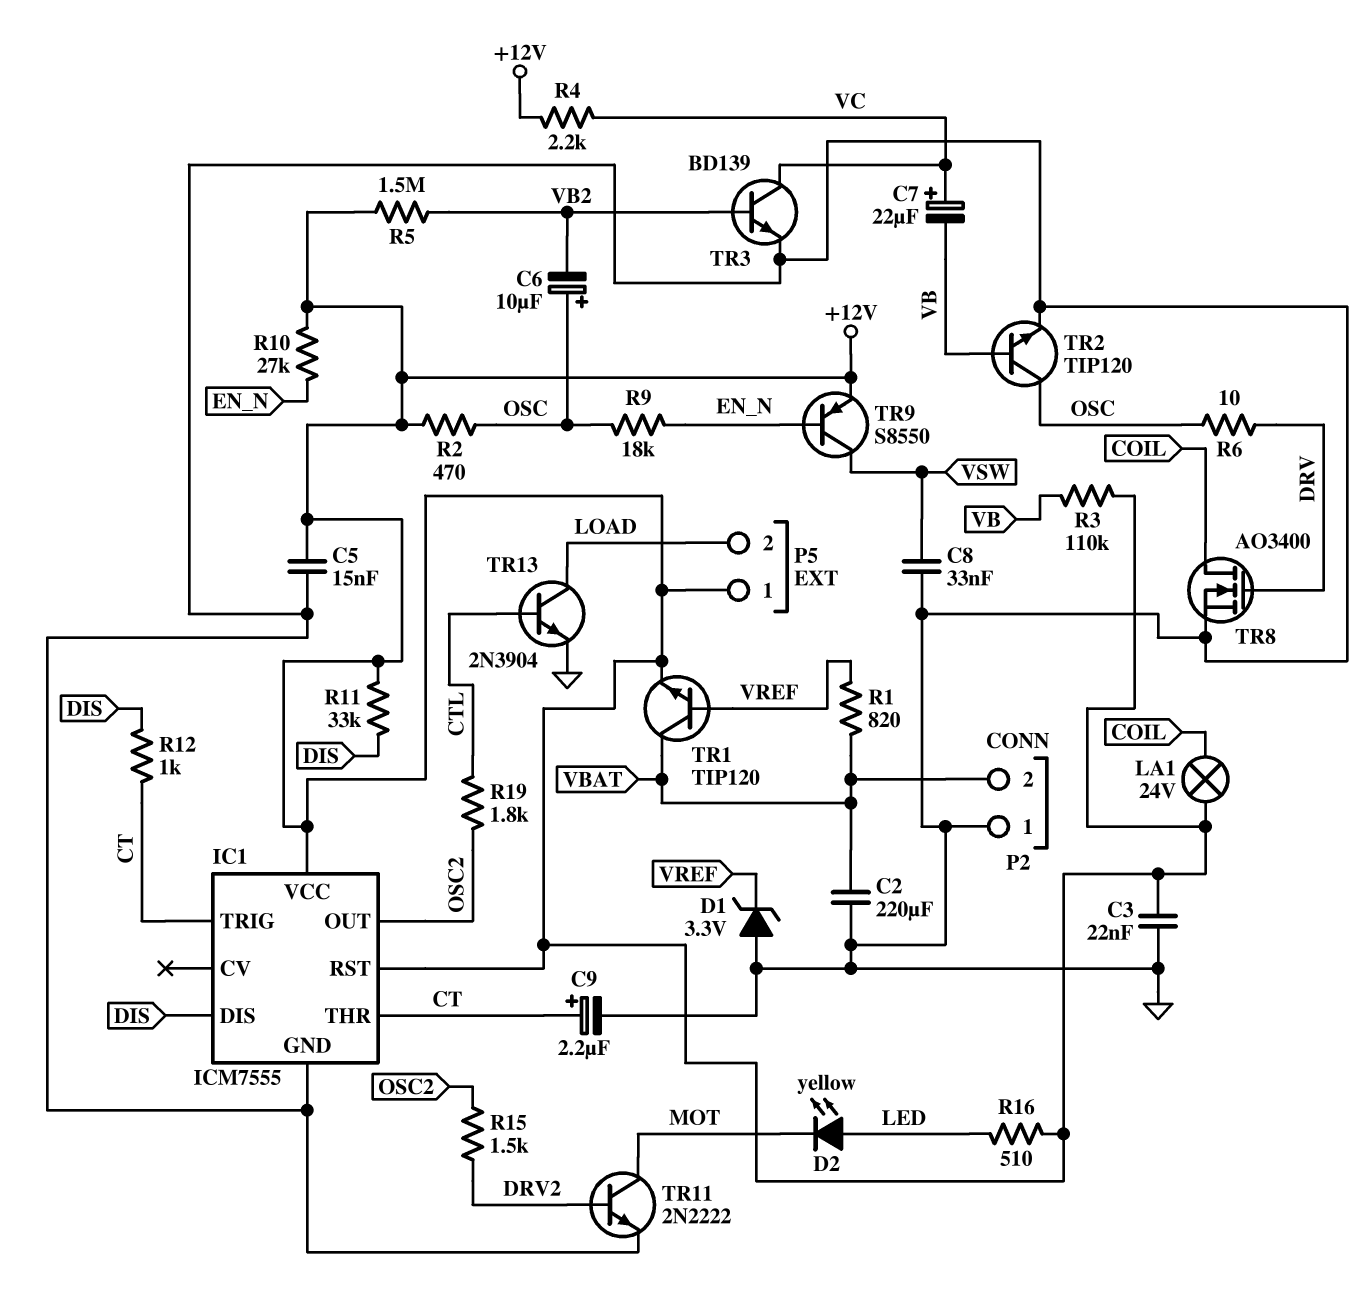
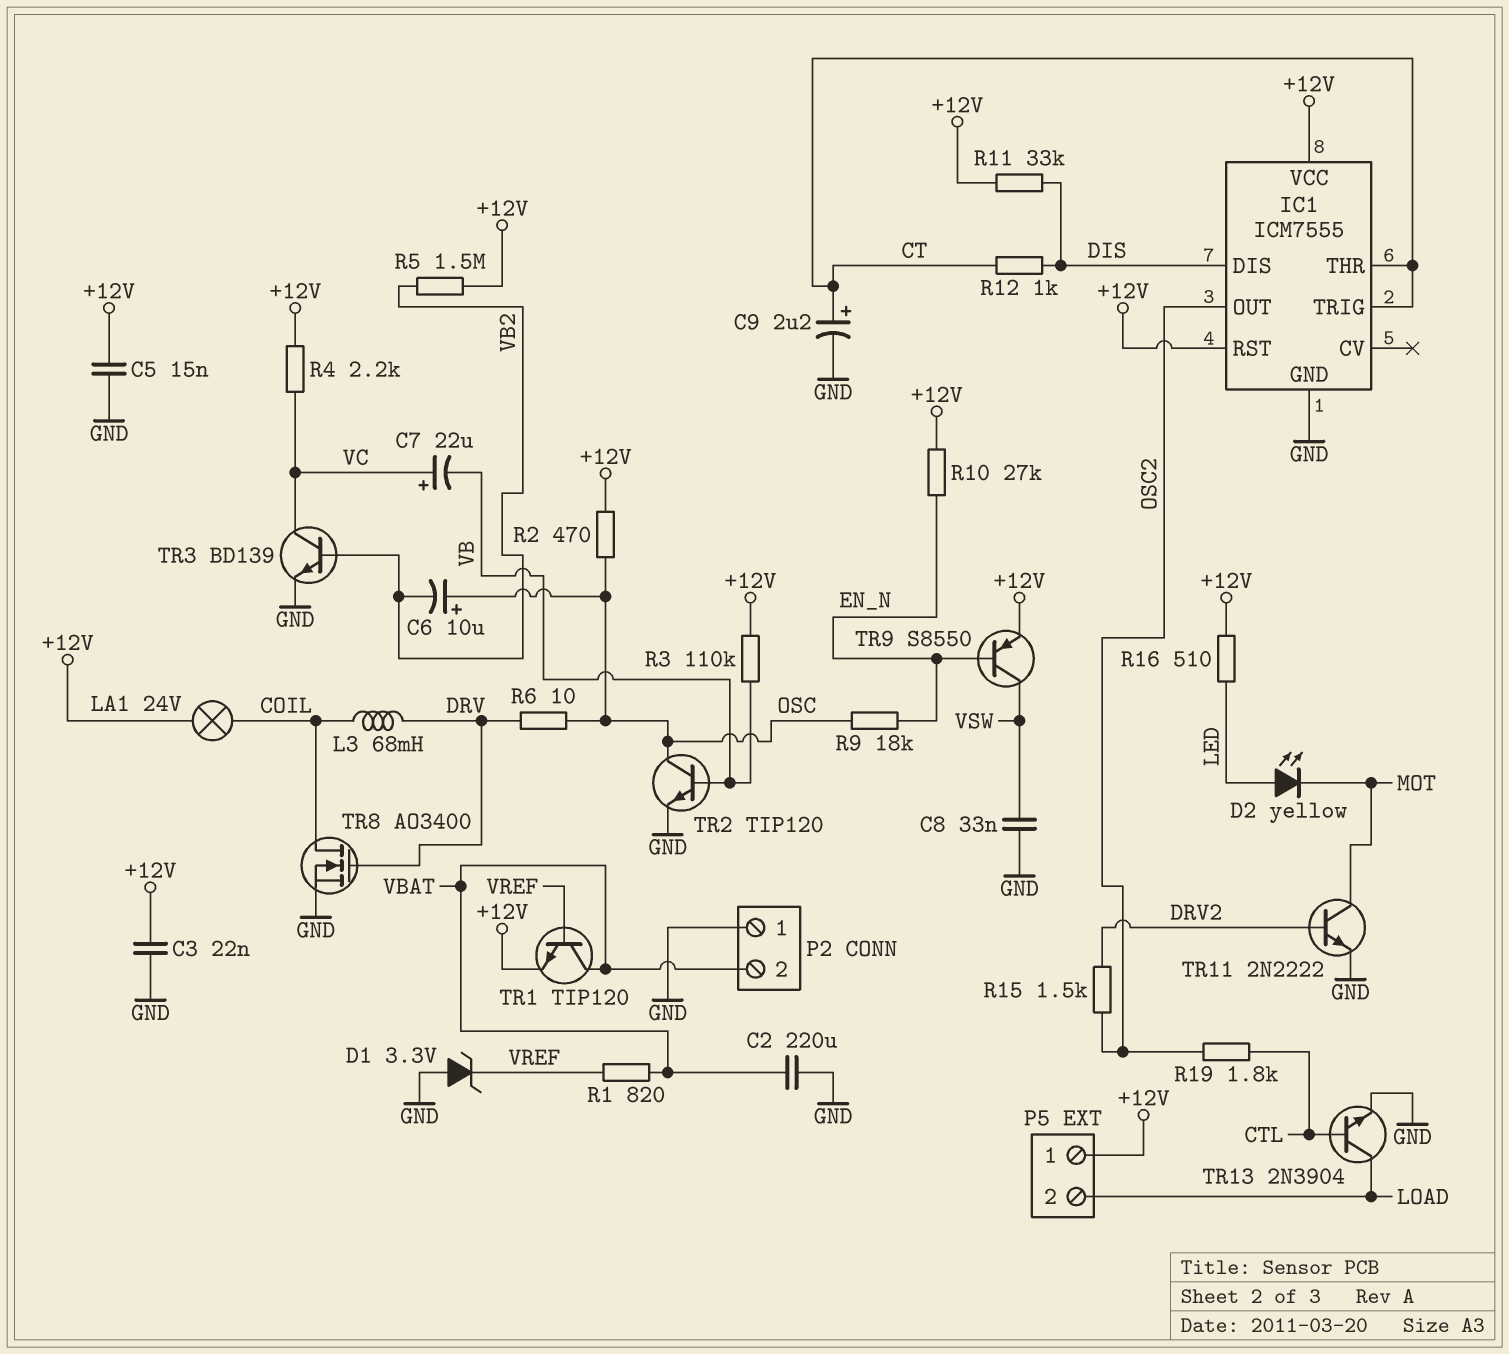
L3: none -> 68mH (COIL, DRV)

